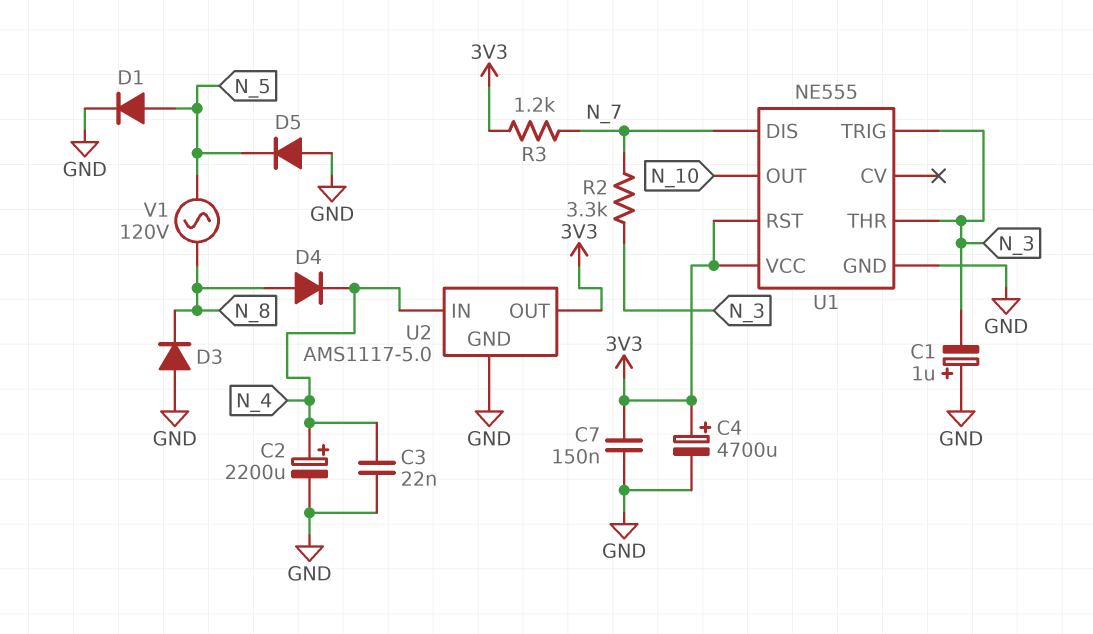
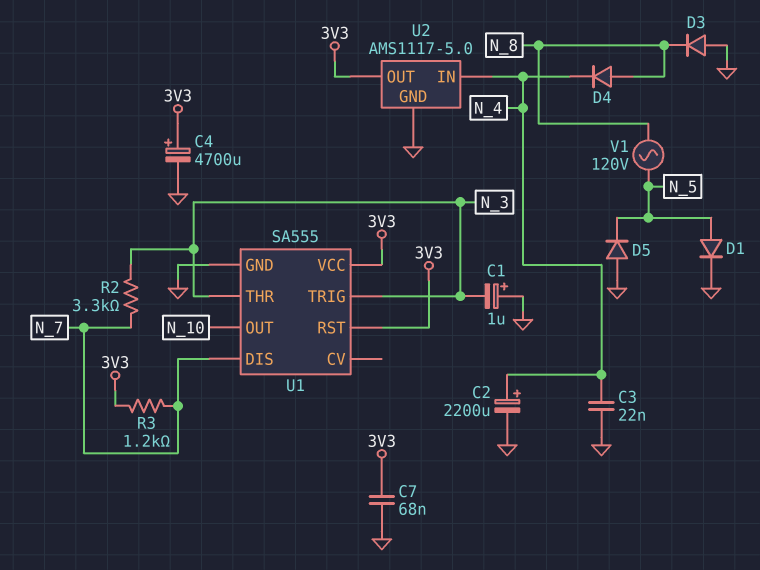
C7: 150nF (3V3, GND) -> 68nF (3V3, GND)
U1: NE555 -> SA555

